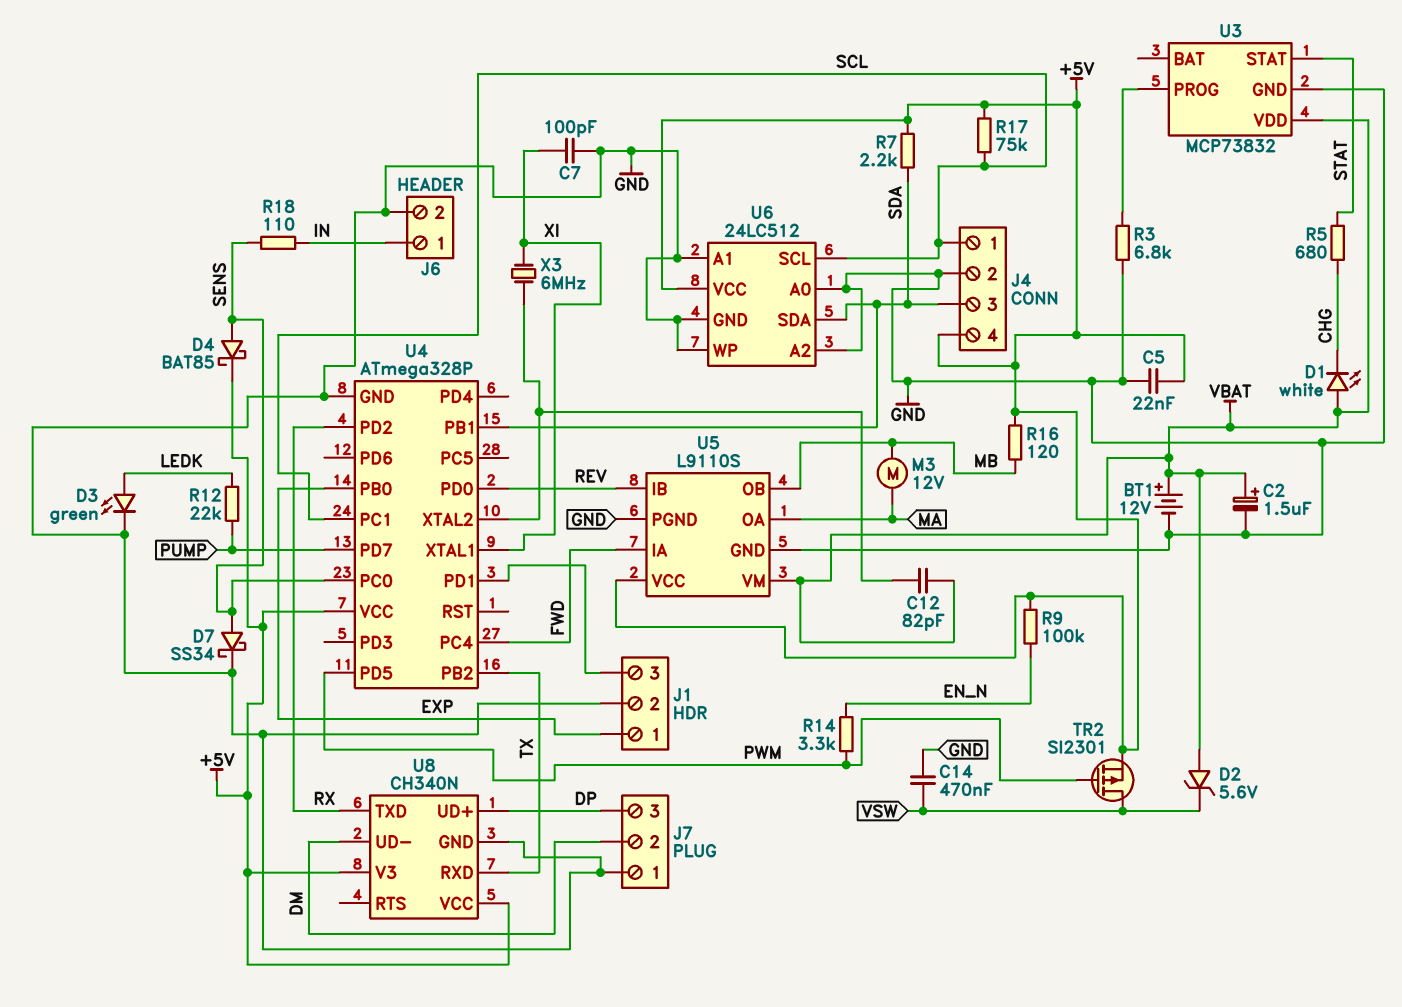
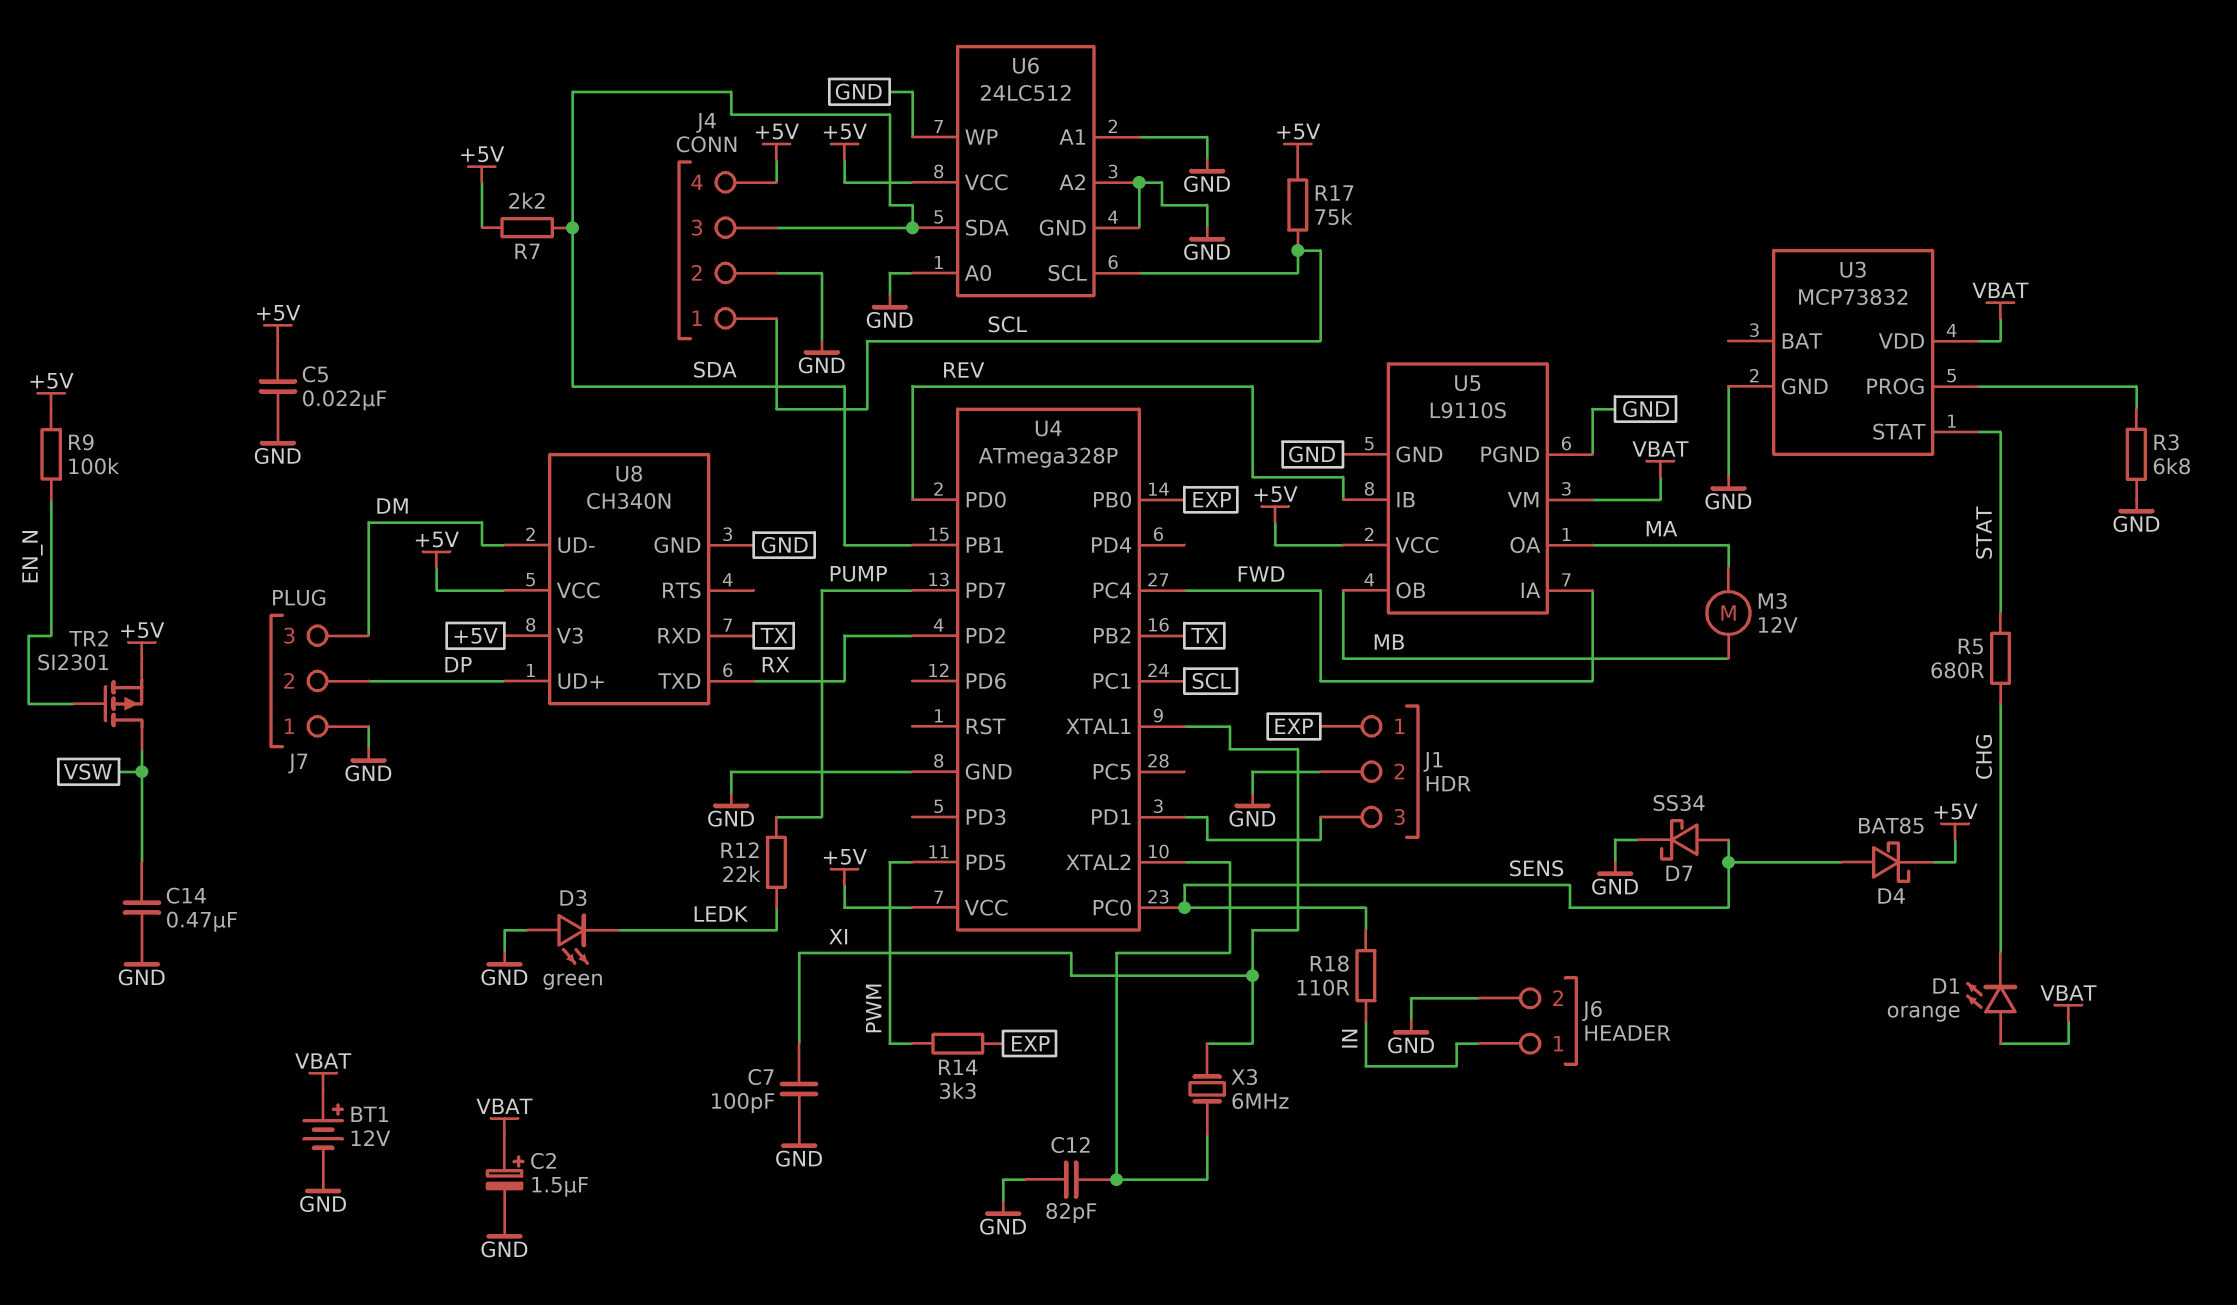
C12: 82pF (U4/XTAL2, VBAT) -> 82pF (GND, U4/XTAL2)
D1: LED white (A VBAT, K CHG) -> LED orange (A VBAT, K CHG)
D2: zener 5.6V (A VBAT, K VSW) -> none
D3: LED green (A LEDK, K GND) -> LED green (A GND, K LEDK)
J7 pin 2: DM -> DP
J7 pin 3: DP -> DM
R14: 3.3k (EN_N, PWM) -> 3.3k (EXP, PWM)
R16: 120 (+5V, MB) -> none
TR2: PMOS SI2301 (G PWM, D VSW, S +5V) -> PMOS SI2301 (G EN_N, D VSW, S +5V)

